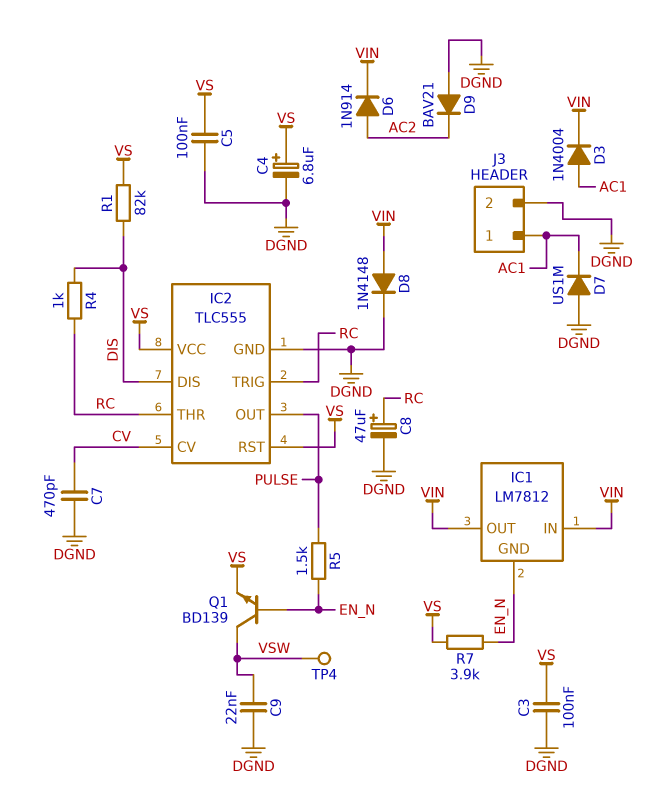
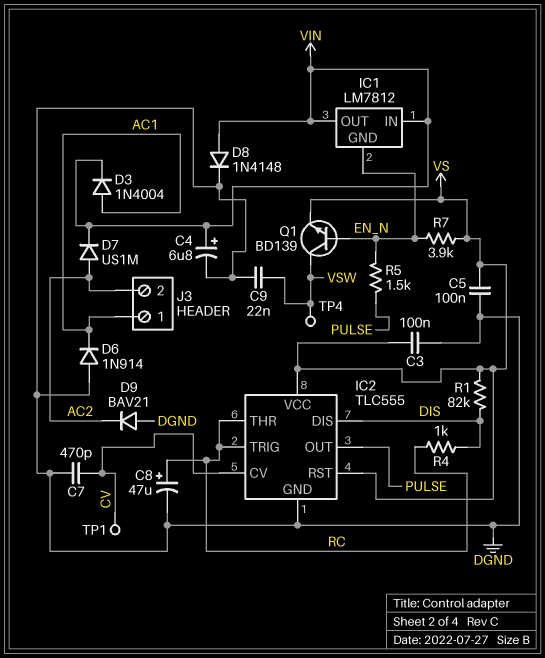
C4: 6.8uF (plus VS, minus DGND) -> 6.8uF (plus VIN, minus DGND)
D6: diode 1N914 (A AC2, K VIN) -> diode 1N914 (A DGND, K AC1)
D7: diode US1M (A DGND, K AC1) -> diode US1M (A AC2, K VIN)
J3 pin 2: DGND -> AC2
TP1: none -> test point (CV)

